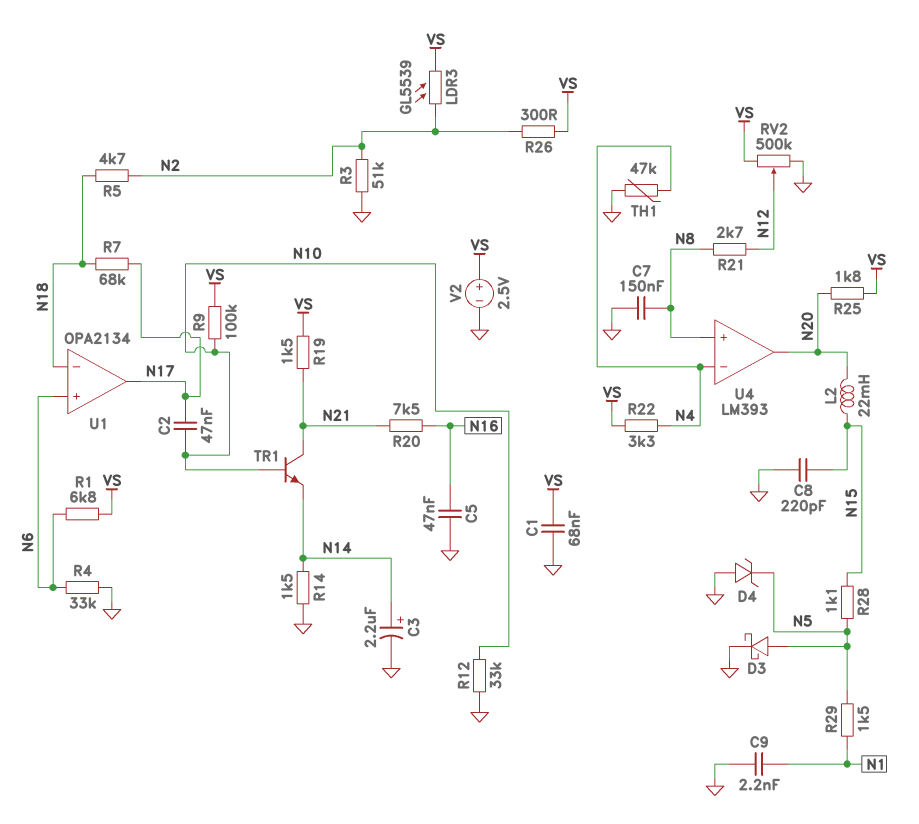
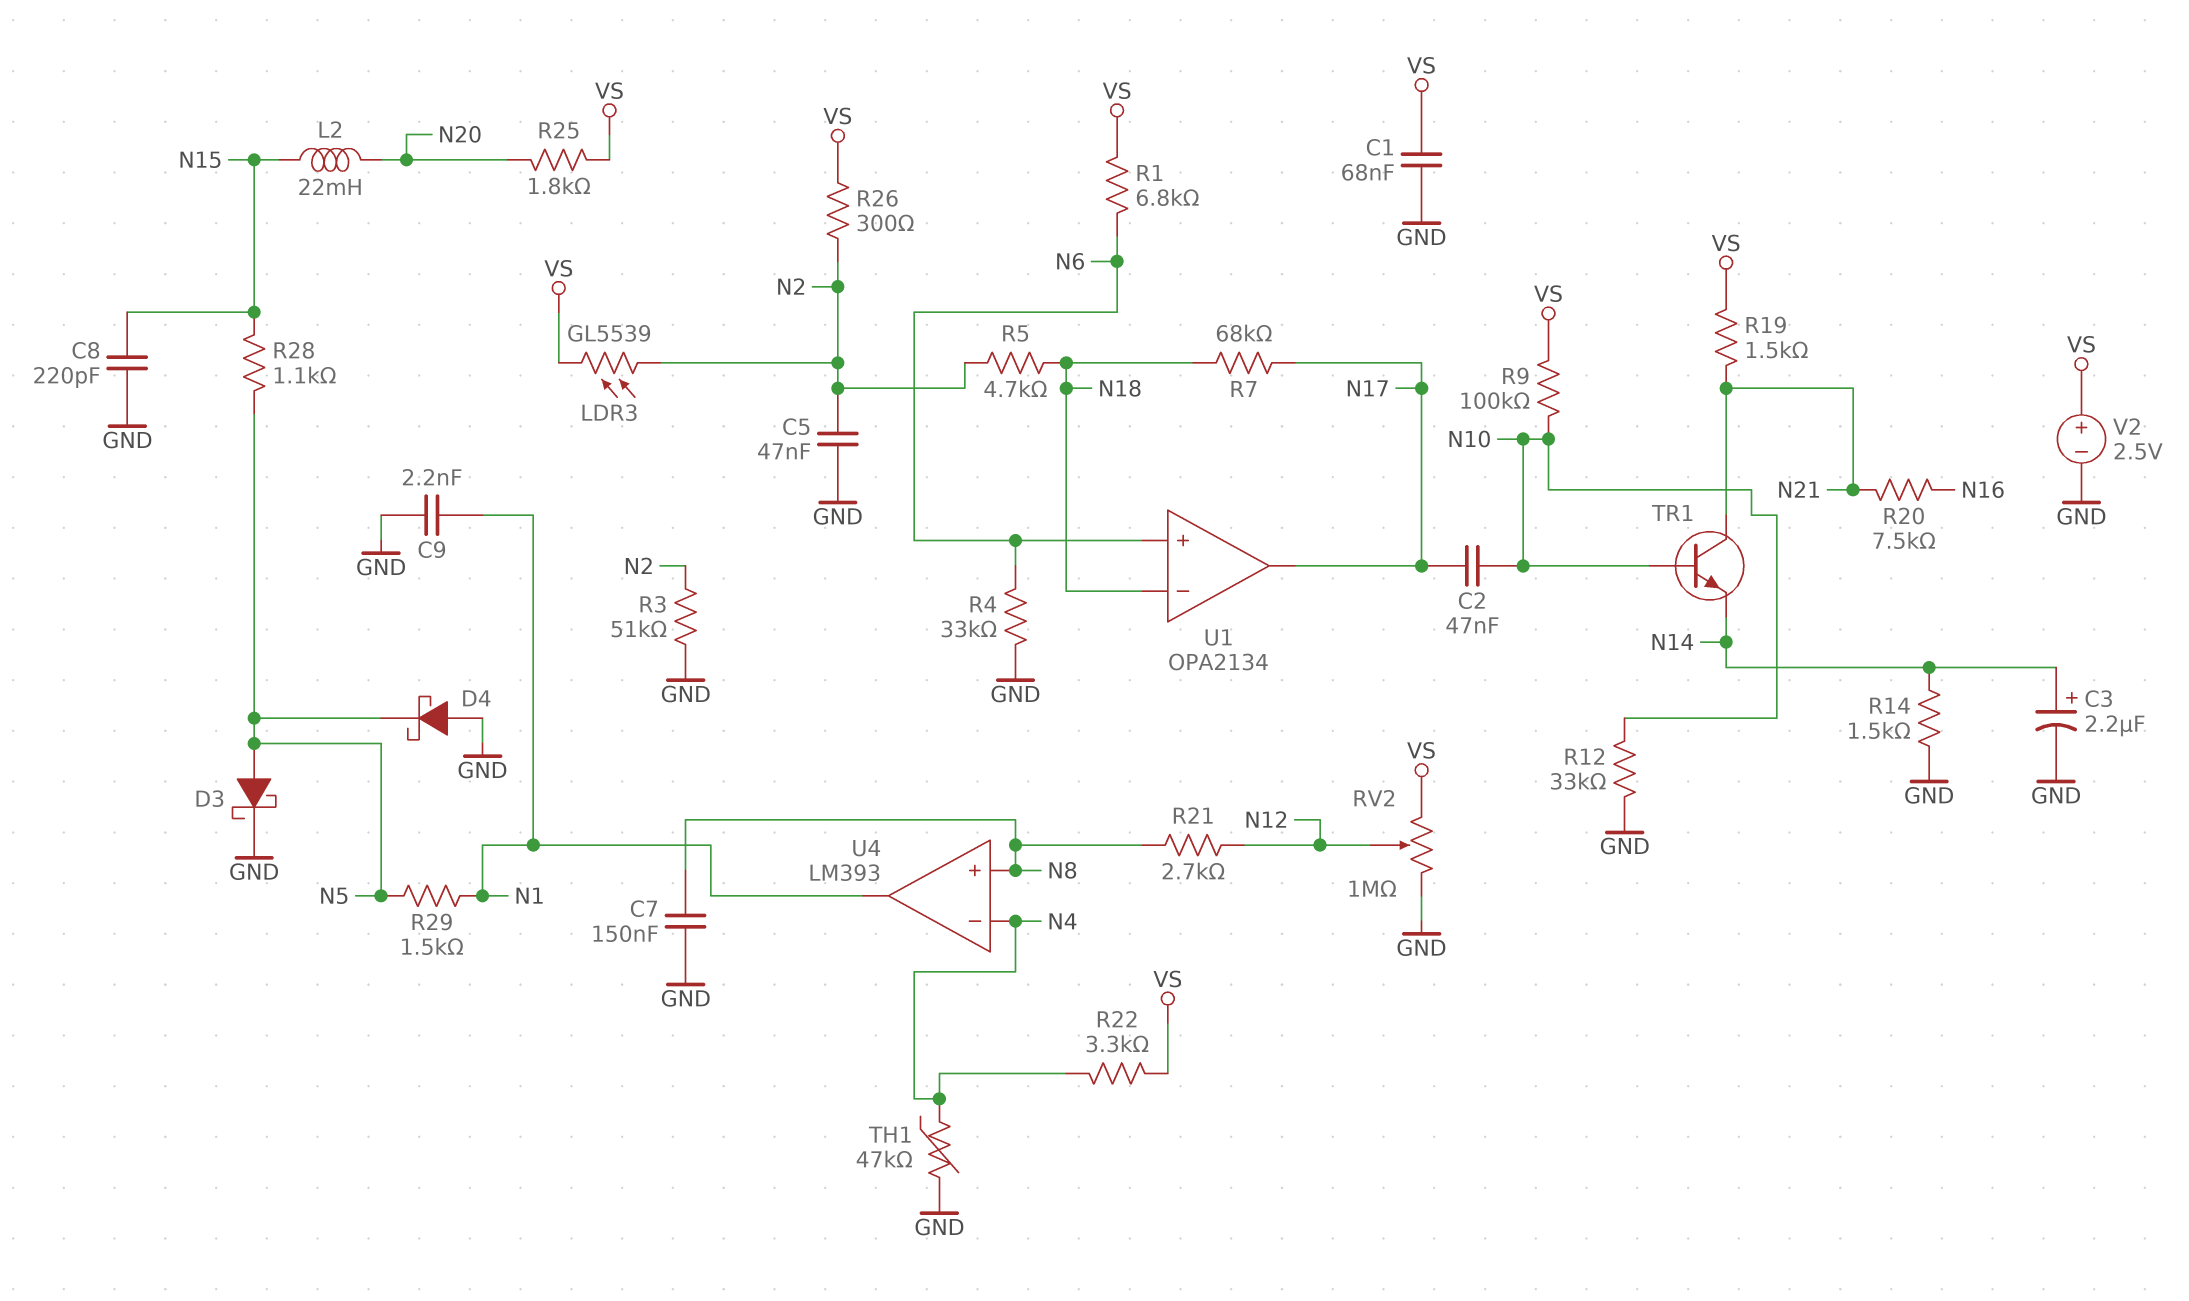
C5: 47nF (GND, N16) -> 47nF (GND, N2)
D4: zener (A GND, K N5) -> schottky (A GND, K N5)
RV2: 500k (GND, VS, wiper N12) -> 1M (GND, VS, wiper N12)
U4 pin out: N20 -> N1

